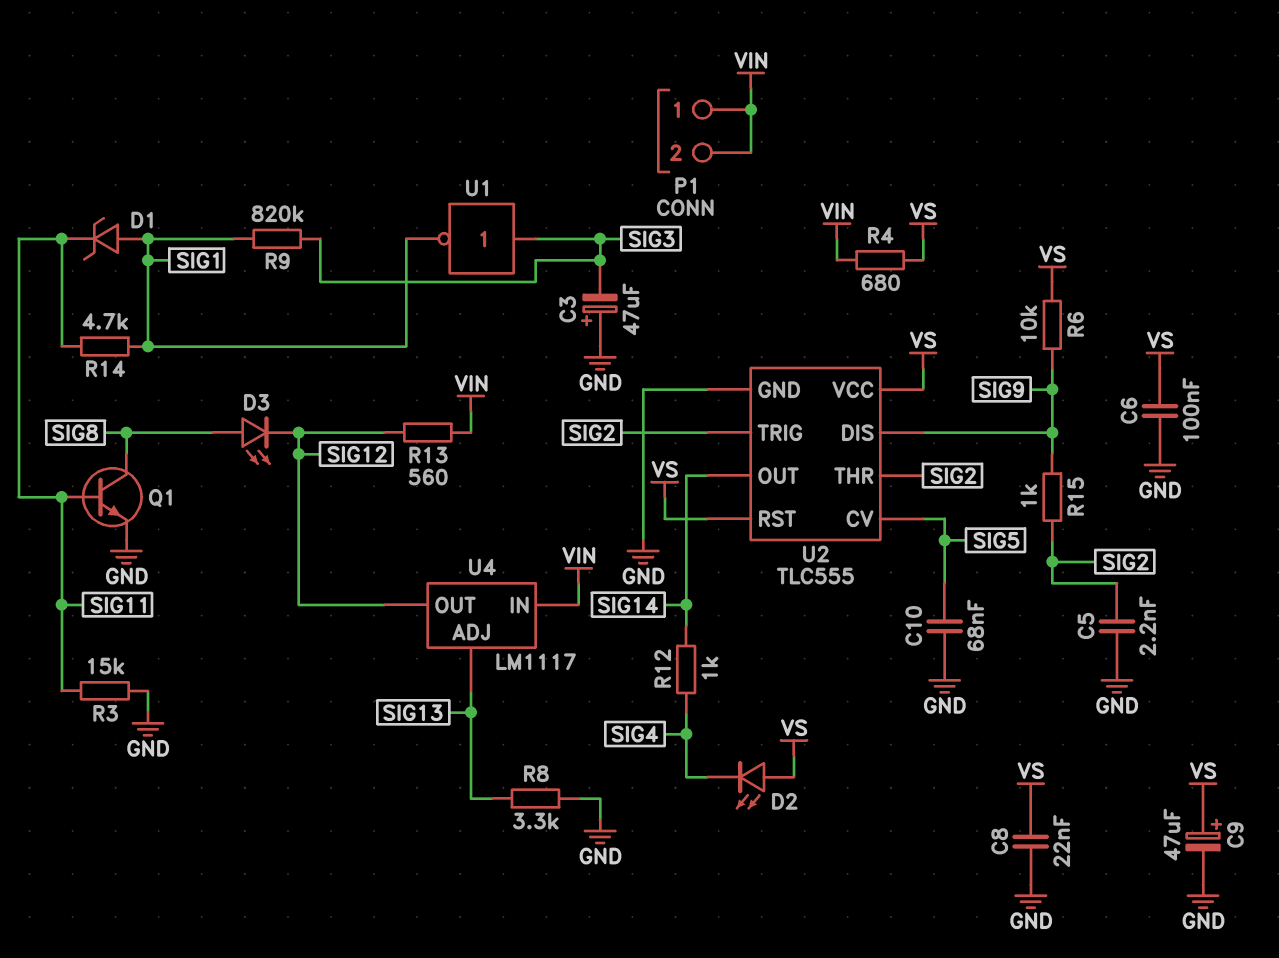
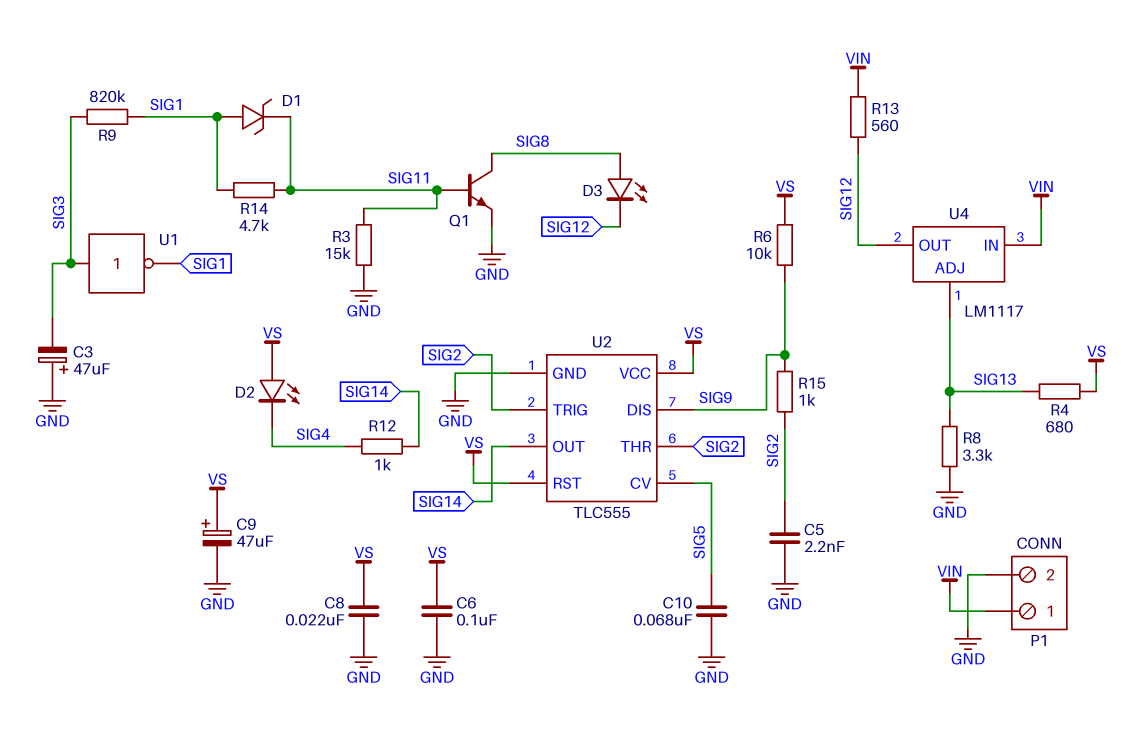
P1 pin 2: VIN -> GND
R4: 680 (VIN, VS) -> 680 (SIG13, VS)

